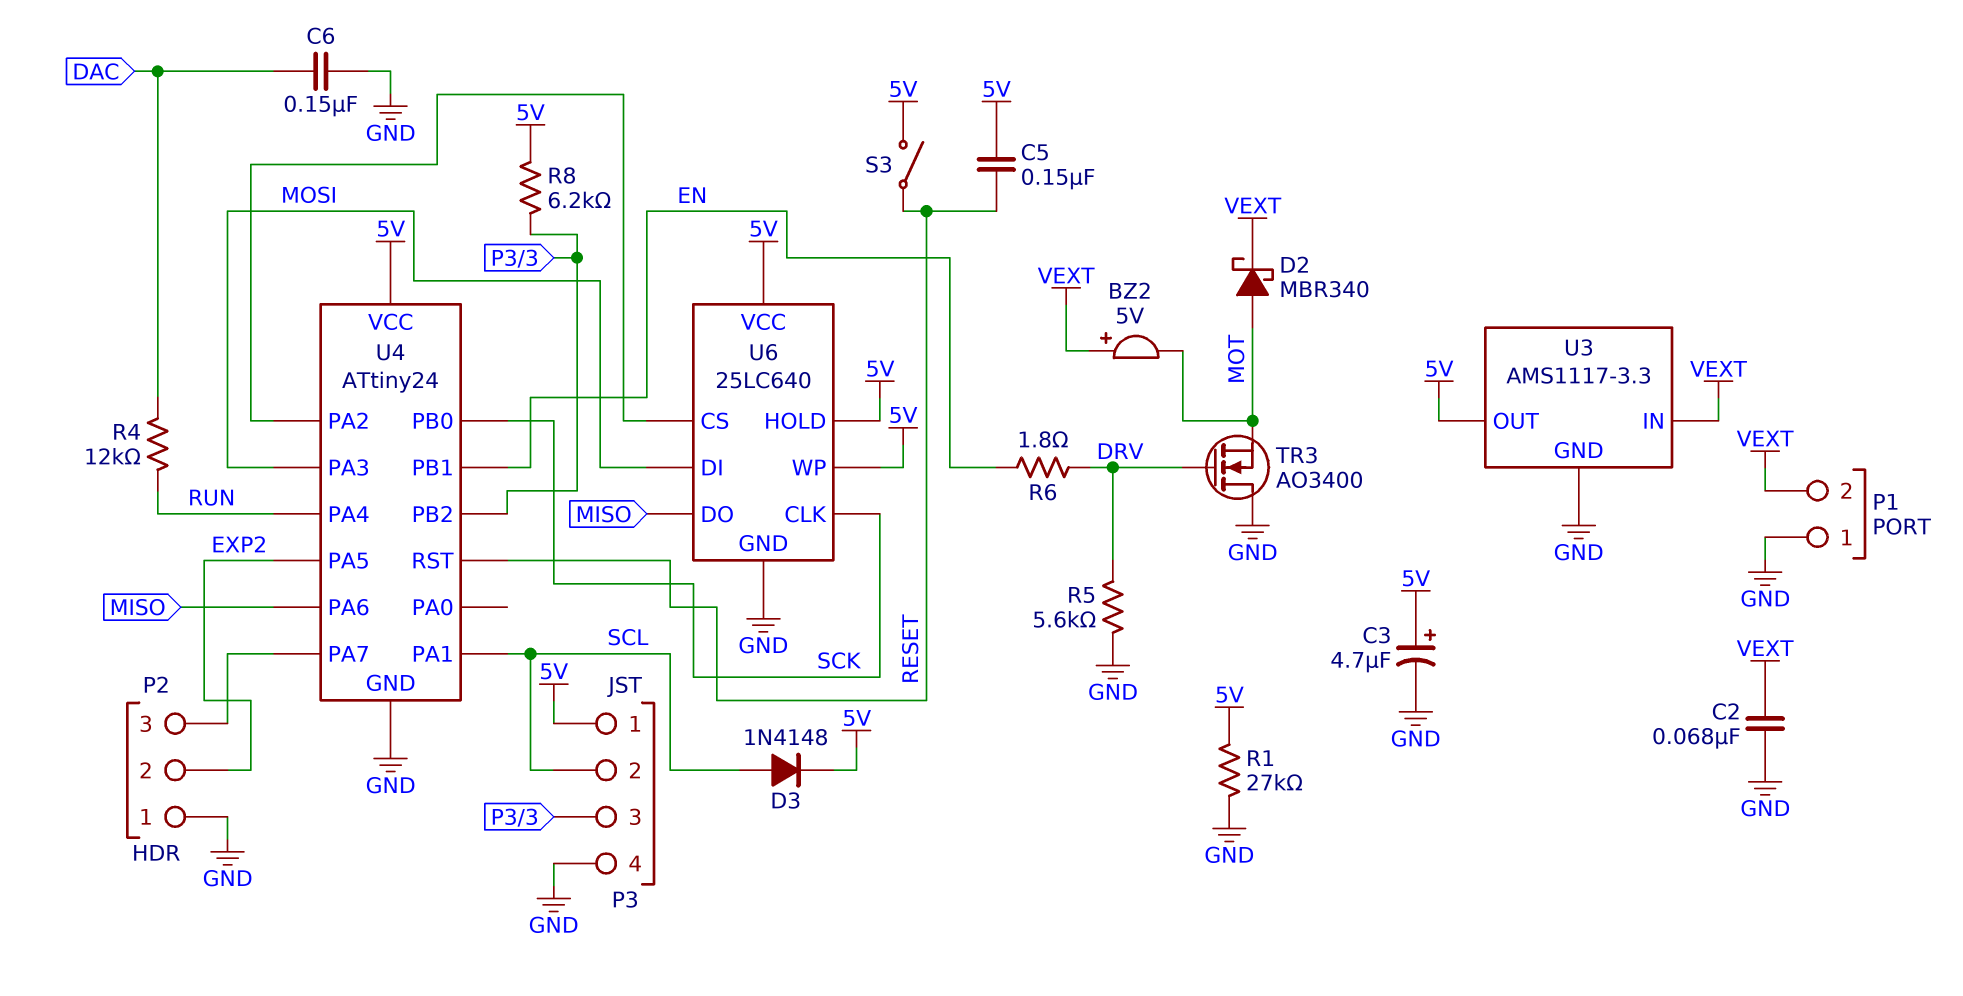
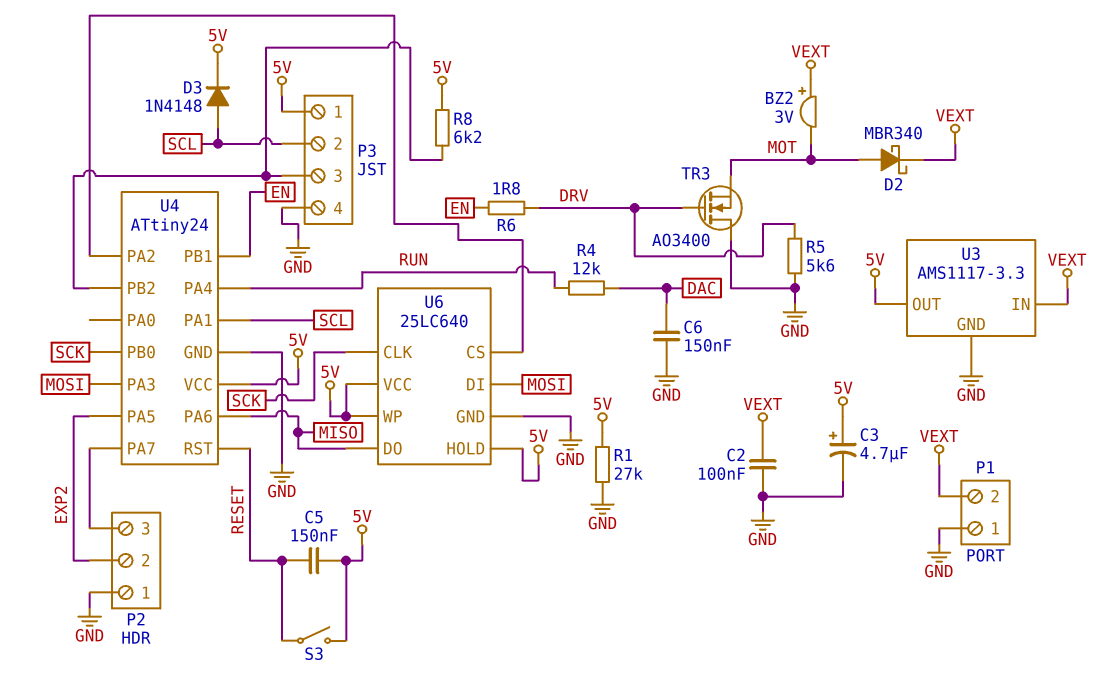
BZ2: buzzer 5V (plus VEXT, minus MOT) -> buzzer 3V (plus VEXT, minus MOT)
C2: 68nF (GND, VEXT) -> 100nF (GND, VEXT)

